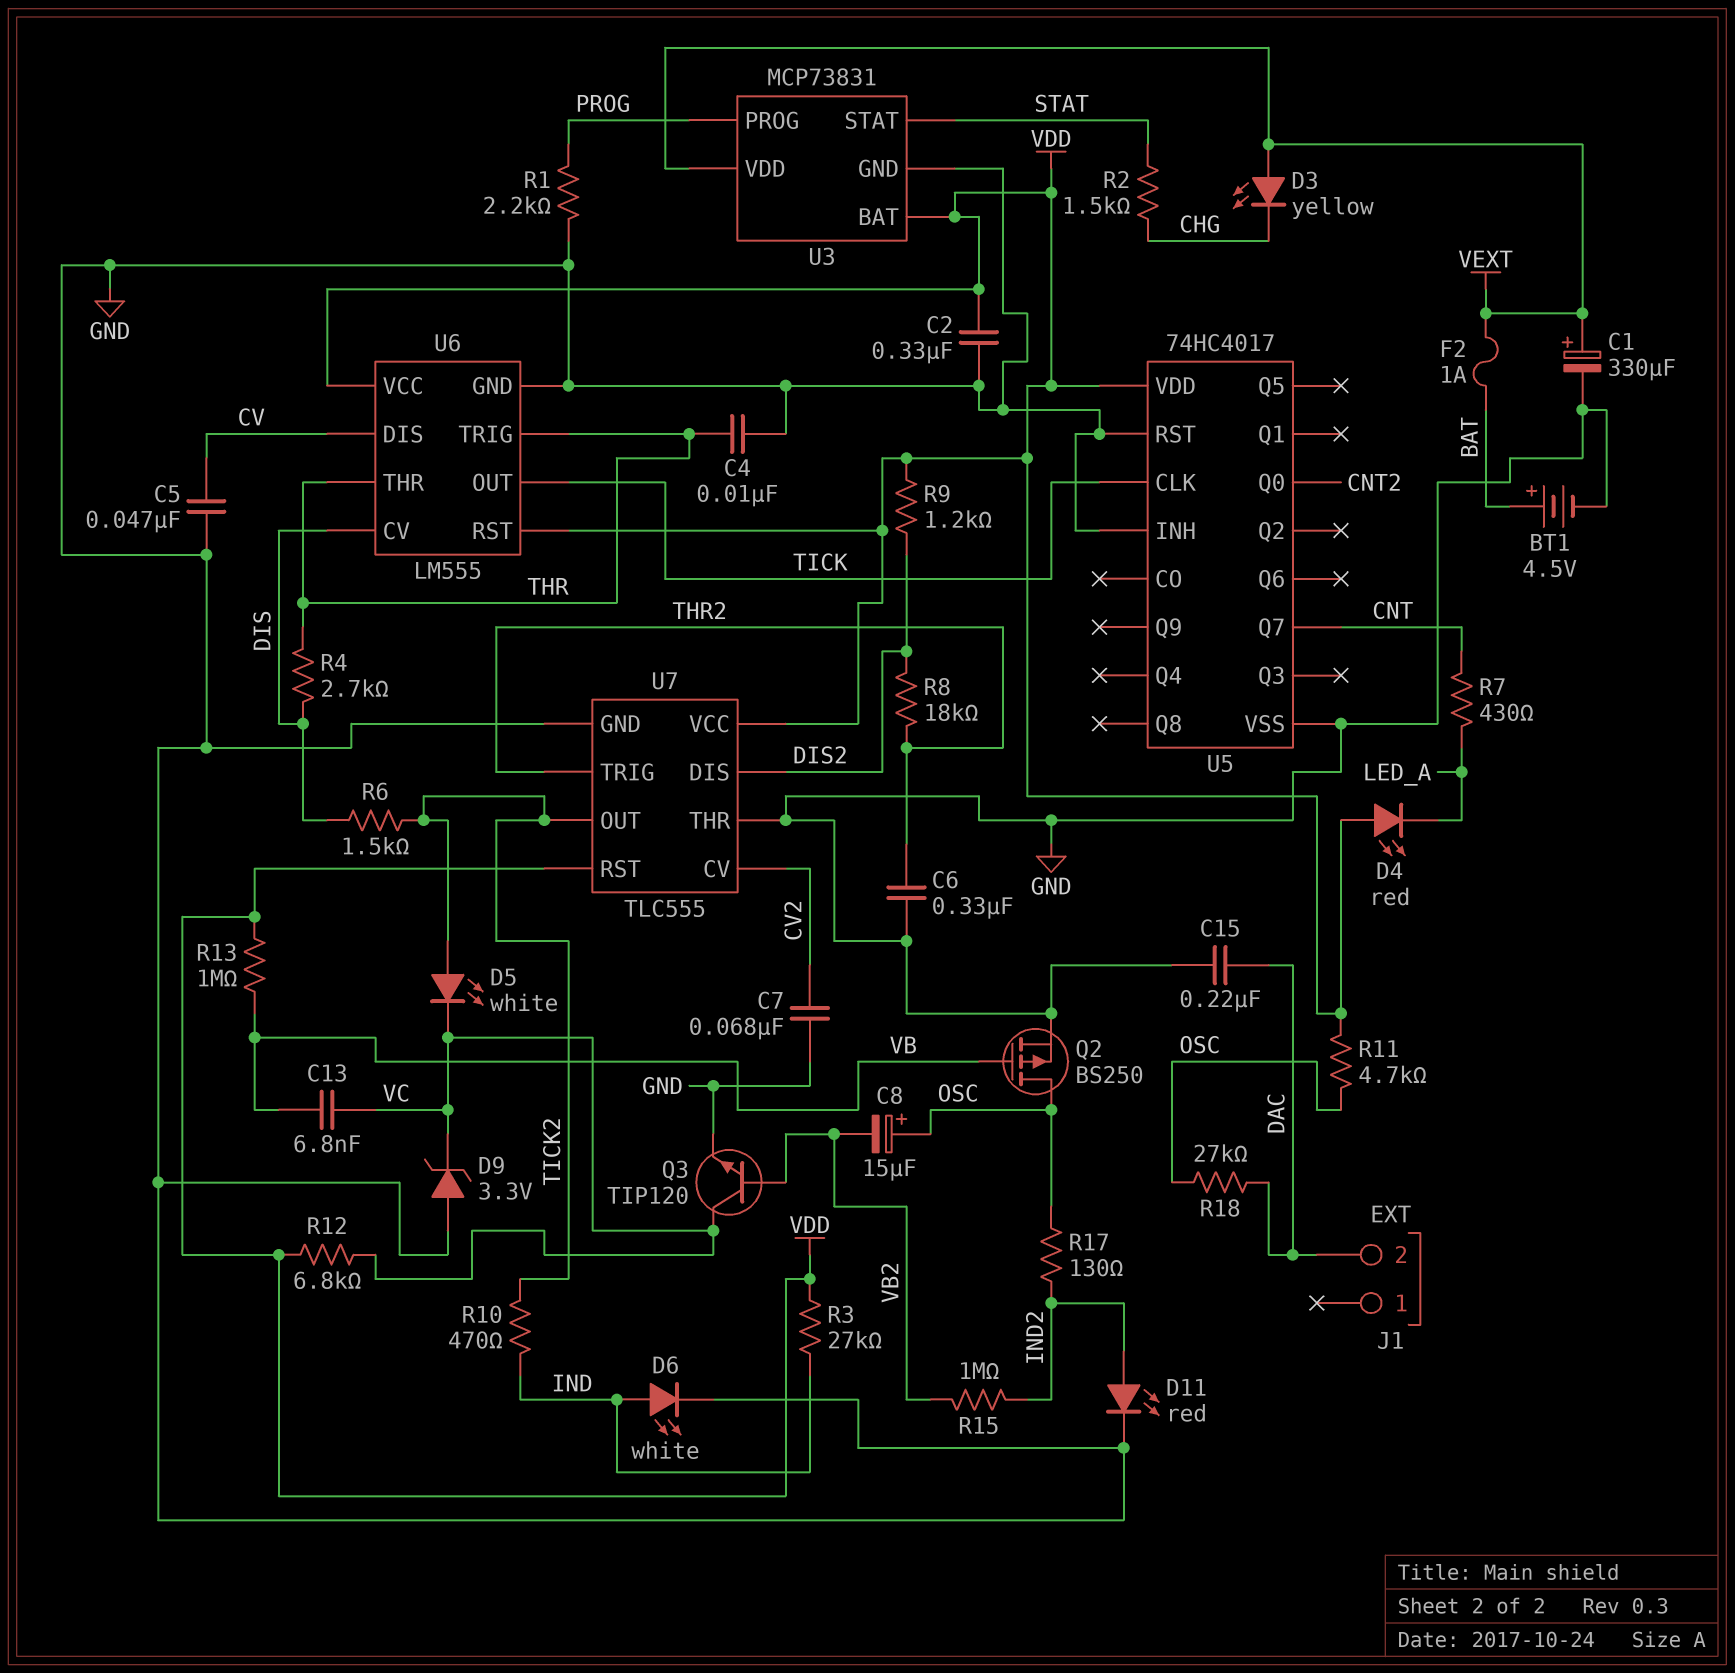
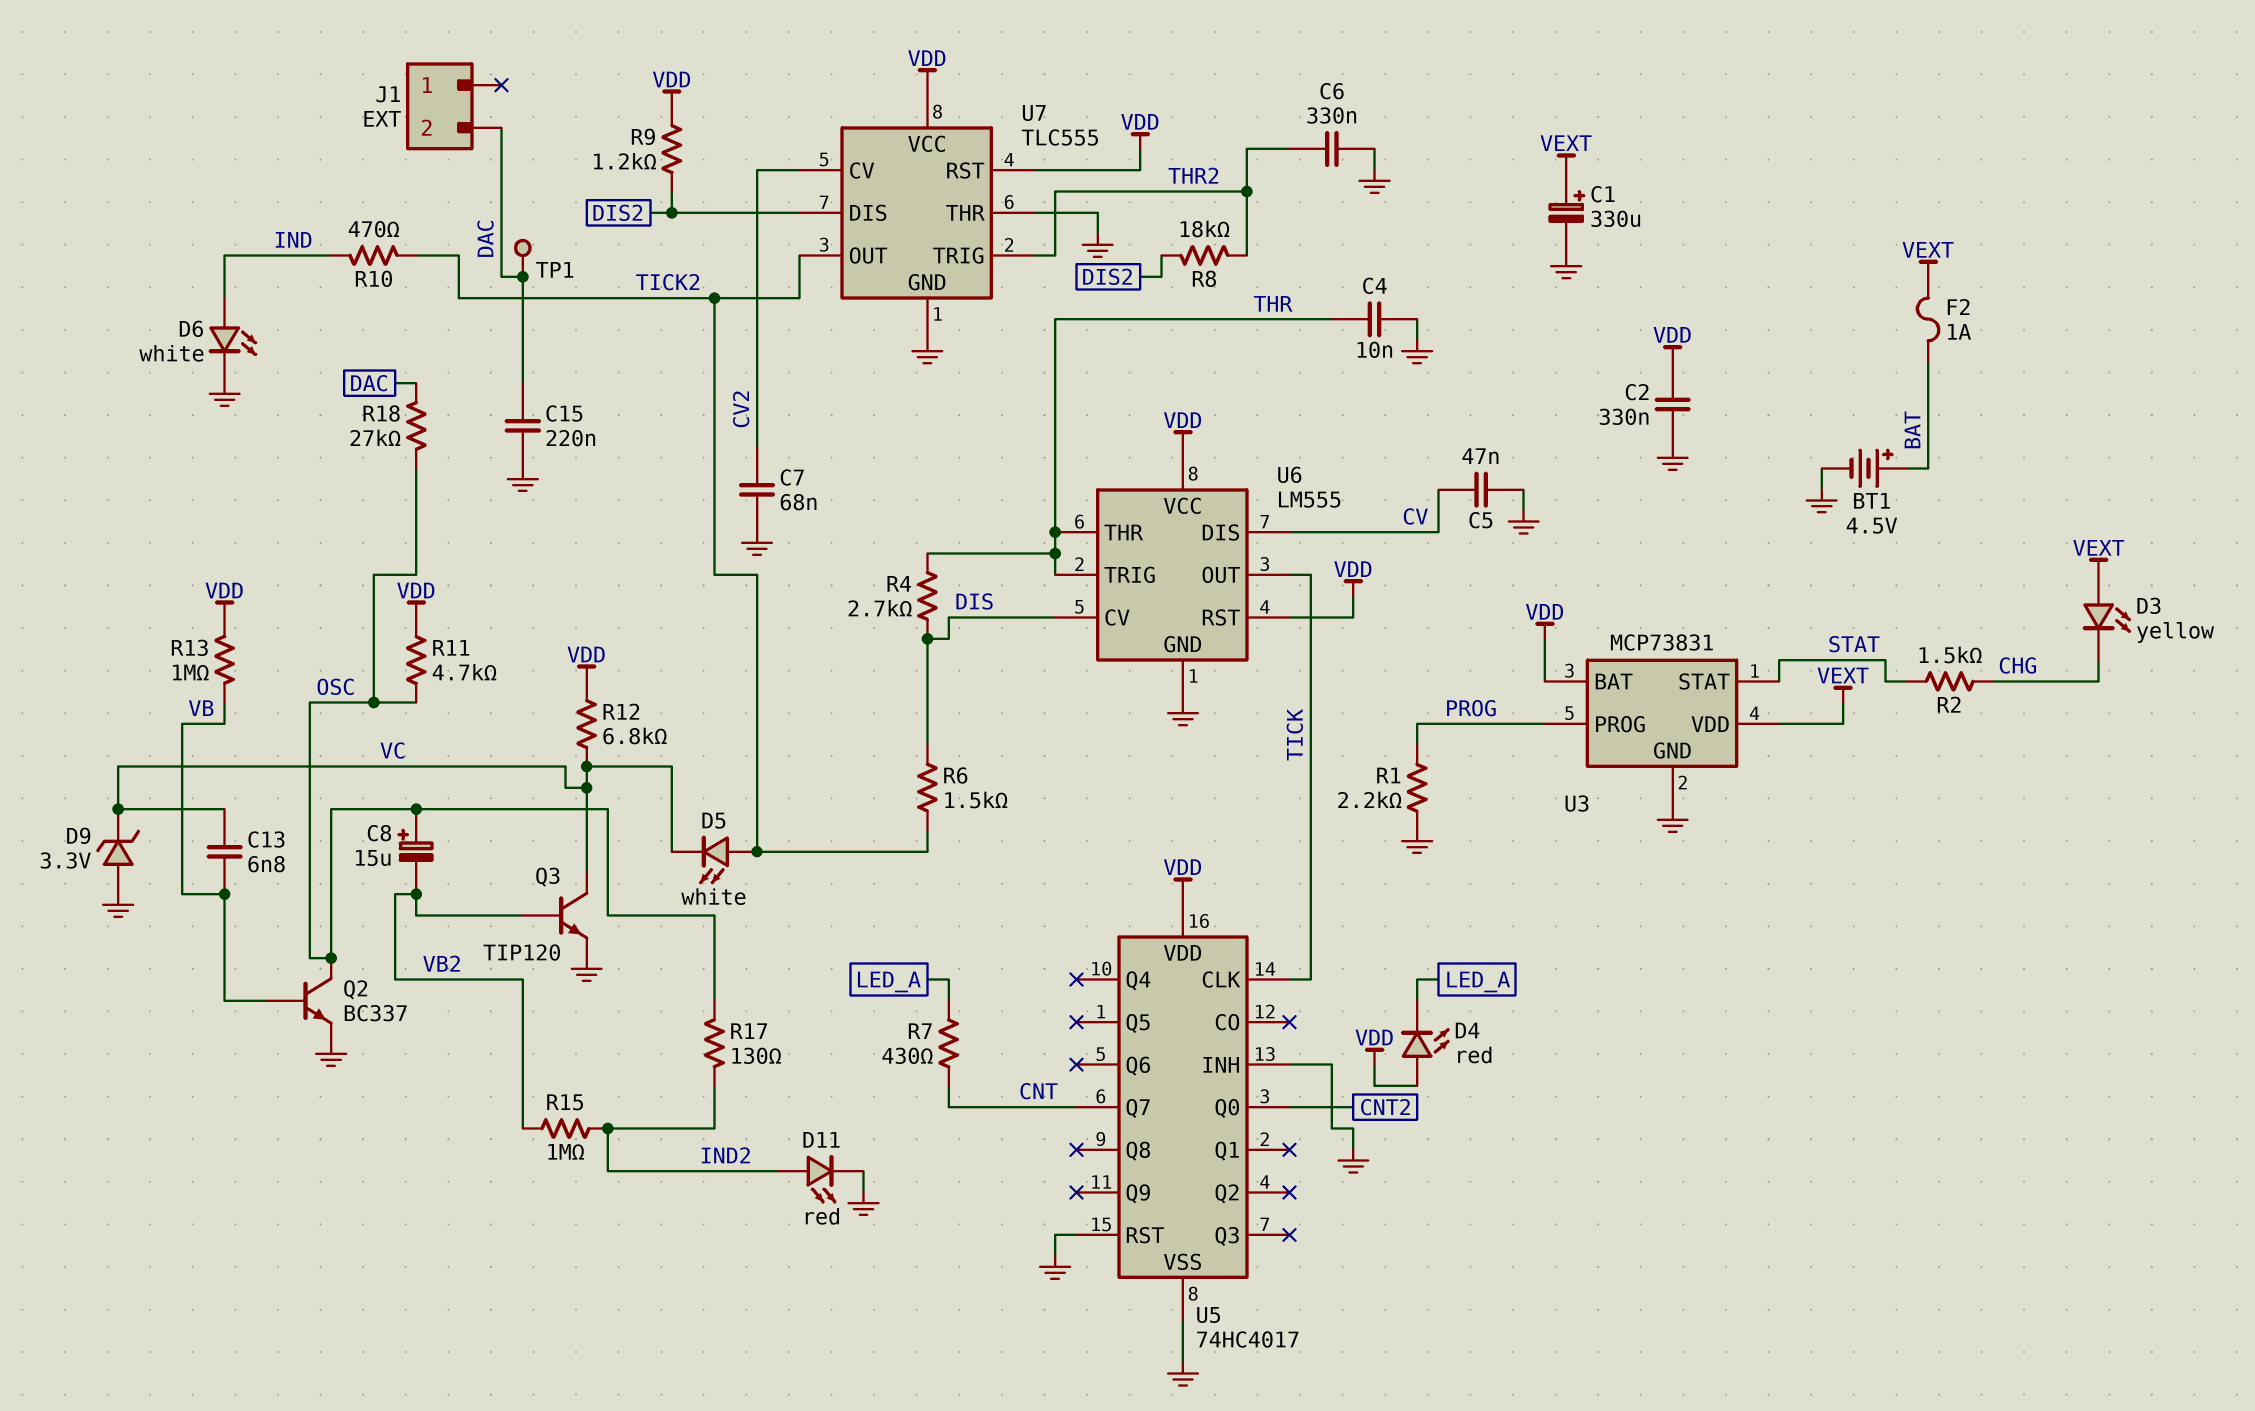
Q2: PMOS BS250 (G VB, D OSC, S GND) -> NPN BC337 (B VB, C OSC, E GND)
R3: 27k (IND, VDD) -> none
TP1: none -> test point (DAC)

